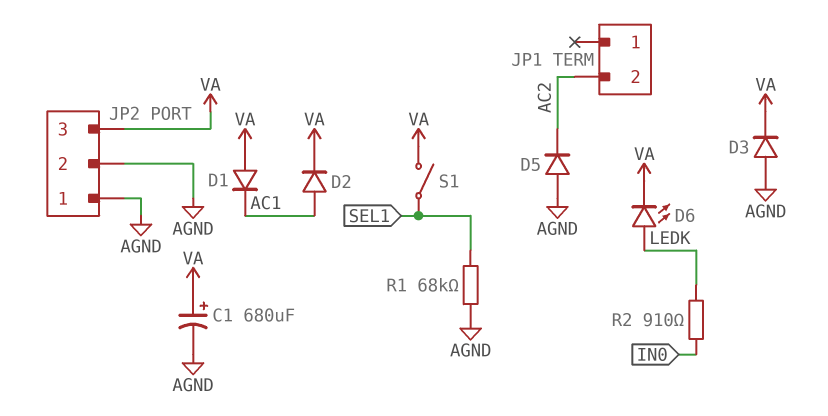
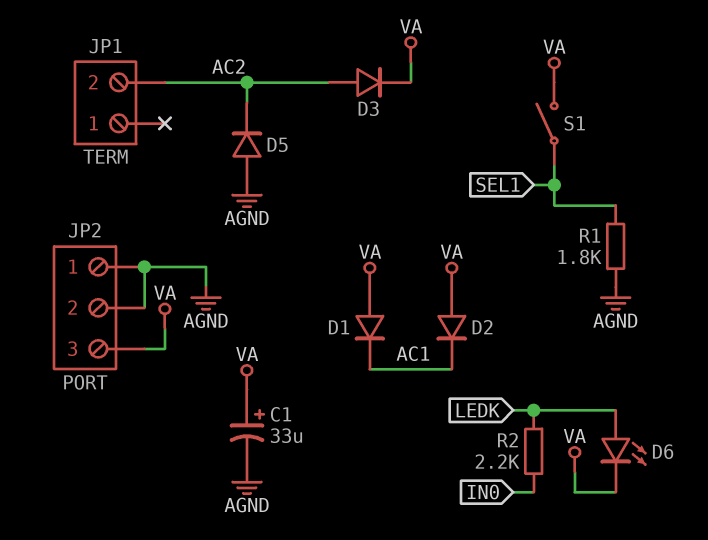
C1: 680uF (plus VA, minus AGND) -> 33uF (plus VA, minus AGND)
D2: diode (A AC1, K VA) -> diode (A VA, K AC1)
D3: diode (A AGND, K VA) -> diode (A AC2, K VA)
R1: 68k (AGND, SEL1) -> 1.8k (AGND, SEL1)
R2: 910 (IN0, LEDK) -> 2.2k (IN0, LEDK)

